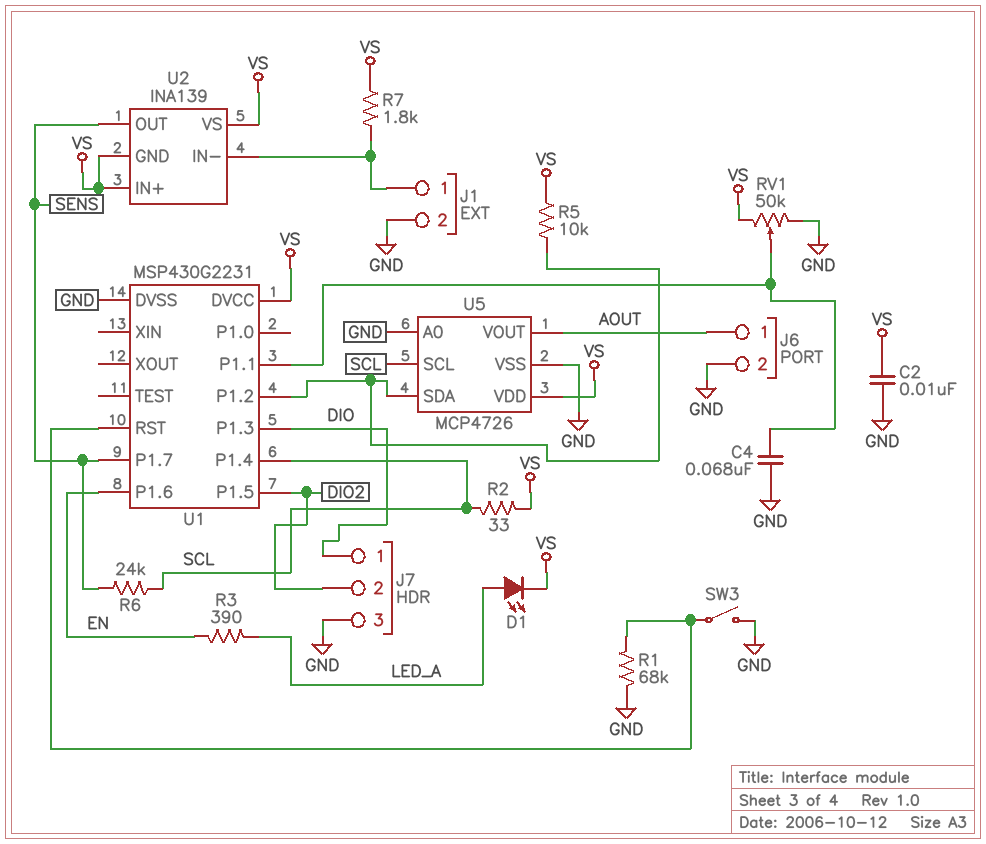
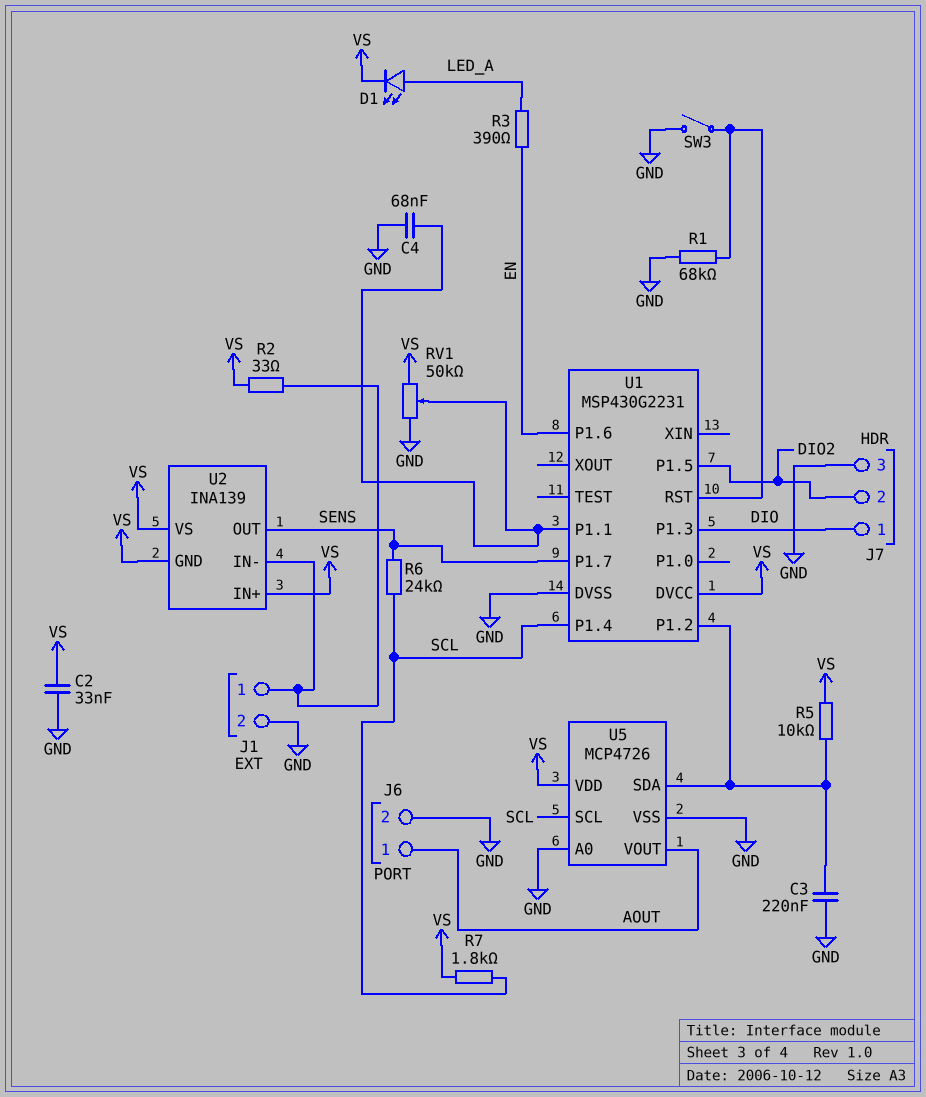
C2: 10nF (GND, VS) -> 33nF (GND, VS)
C3: none -> 220nF (GND, U1/P1.2)
R2: 33 (SCL, VS) -> 33 (J1/1, VS)
R7: 1.8k (J1/1, VS) -> 1.8k (SCL, VS)

